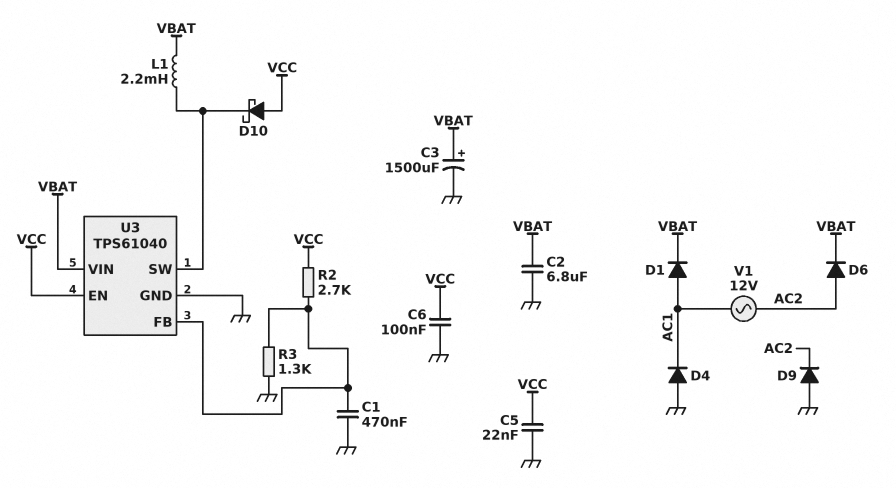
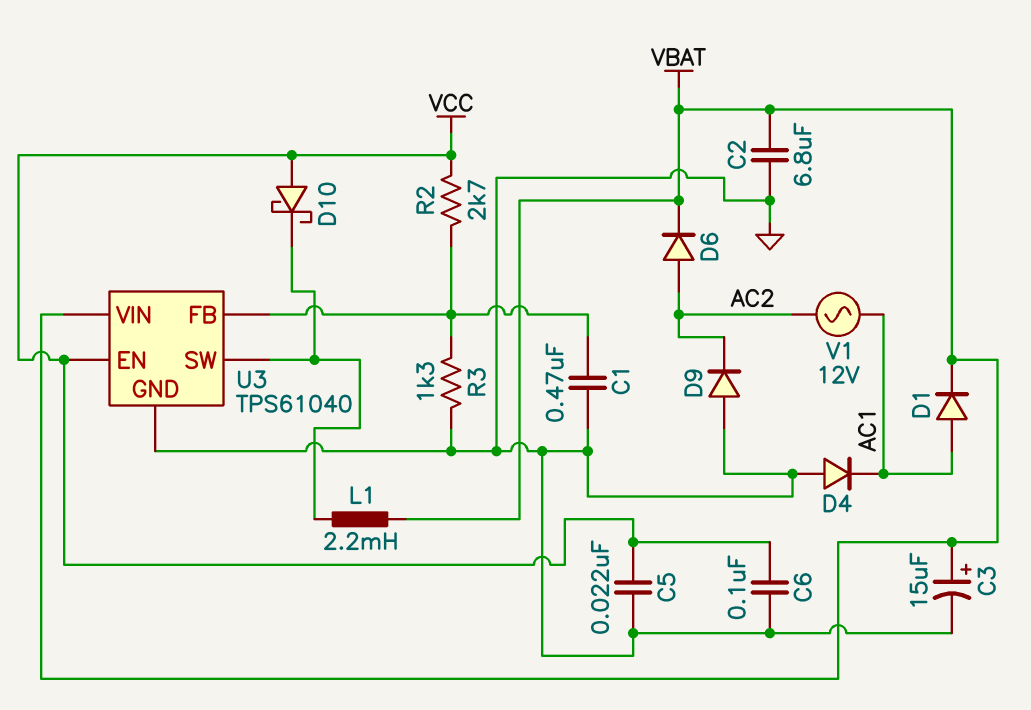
C3: 1500uF (plus VBAT, minus GND) -> 15uF (plus VBAT, minus GND)

